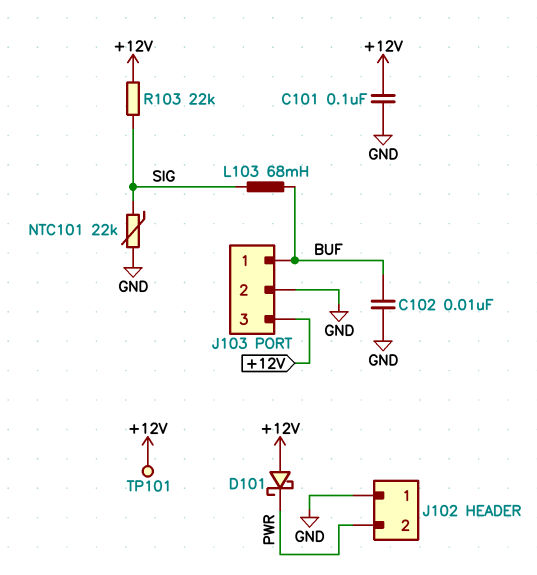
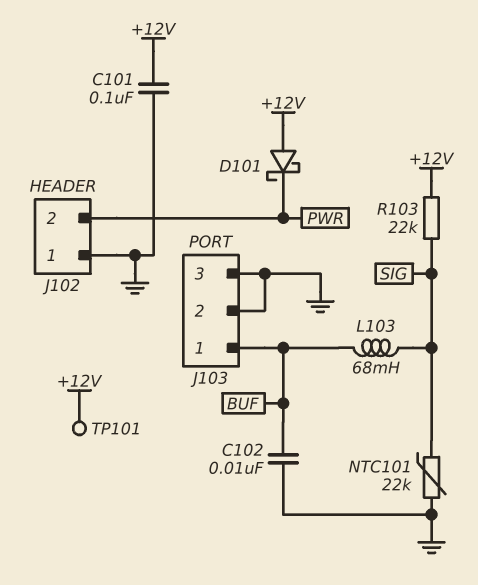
J103 pin 3: +12V -> GND

